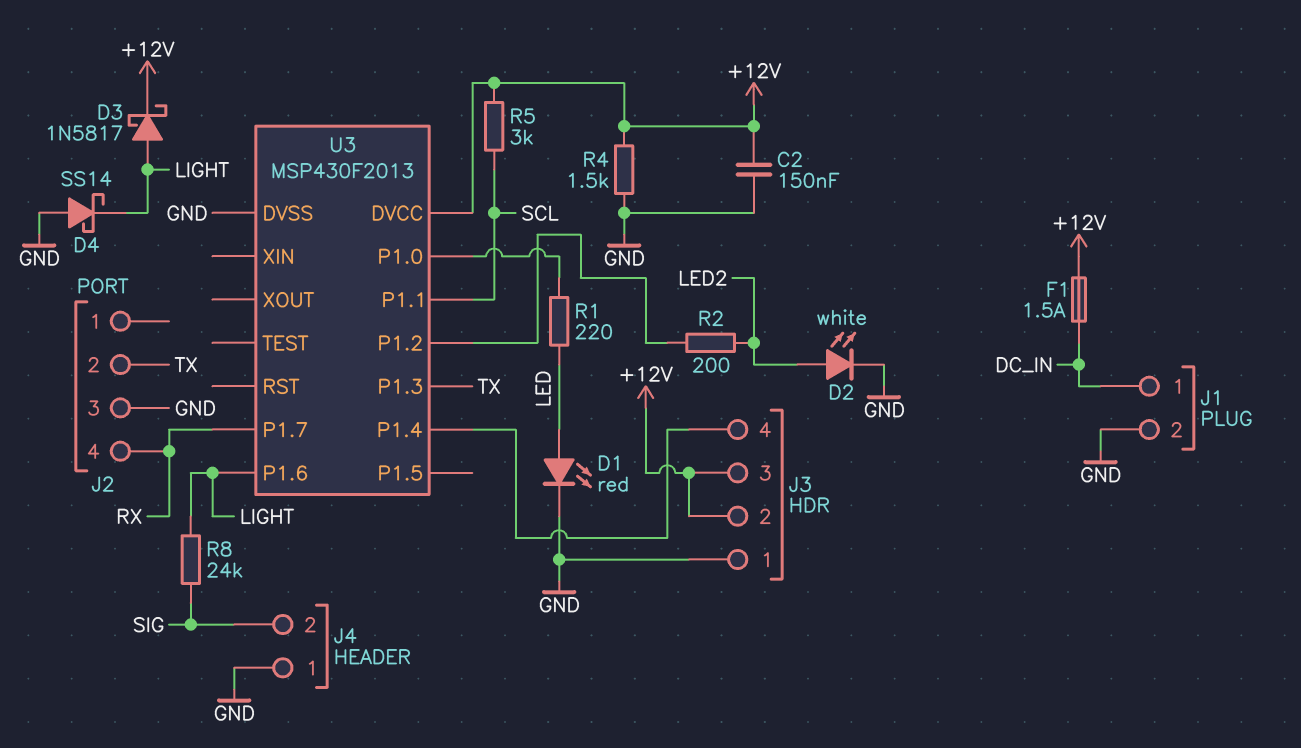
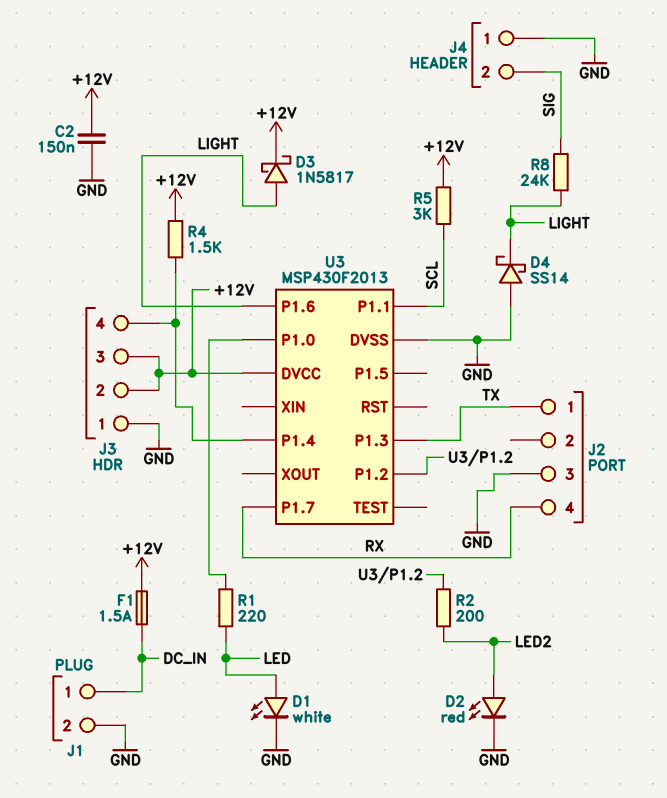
D1: LED red (A LED, K GND) -> LED white (A LED, K GND)
D2: LED white (A LED2, K GND) -> LED red (A LED2, K GND)
J2 pin 1: none -> TX
J2 pin 2: TX -> none
R4: 1.5k (+12V, GND) -> 1.5k (+12V, J3/4)

